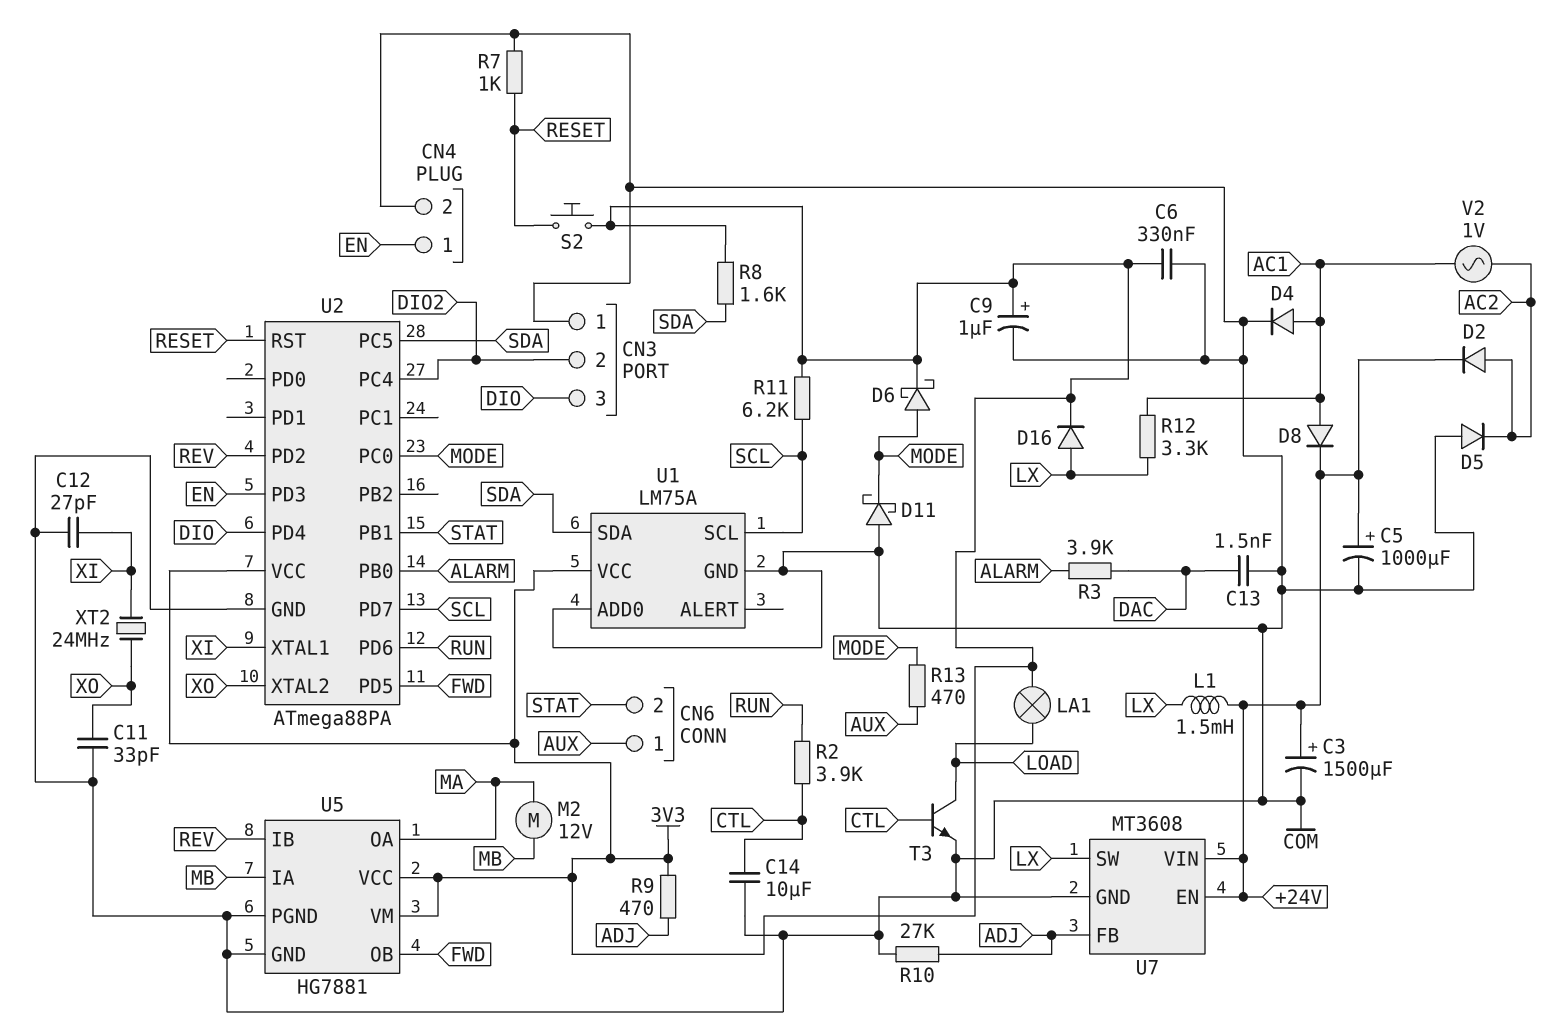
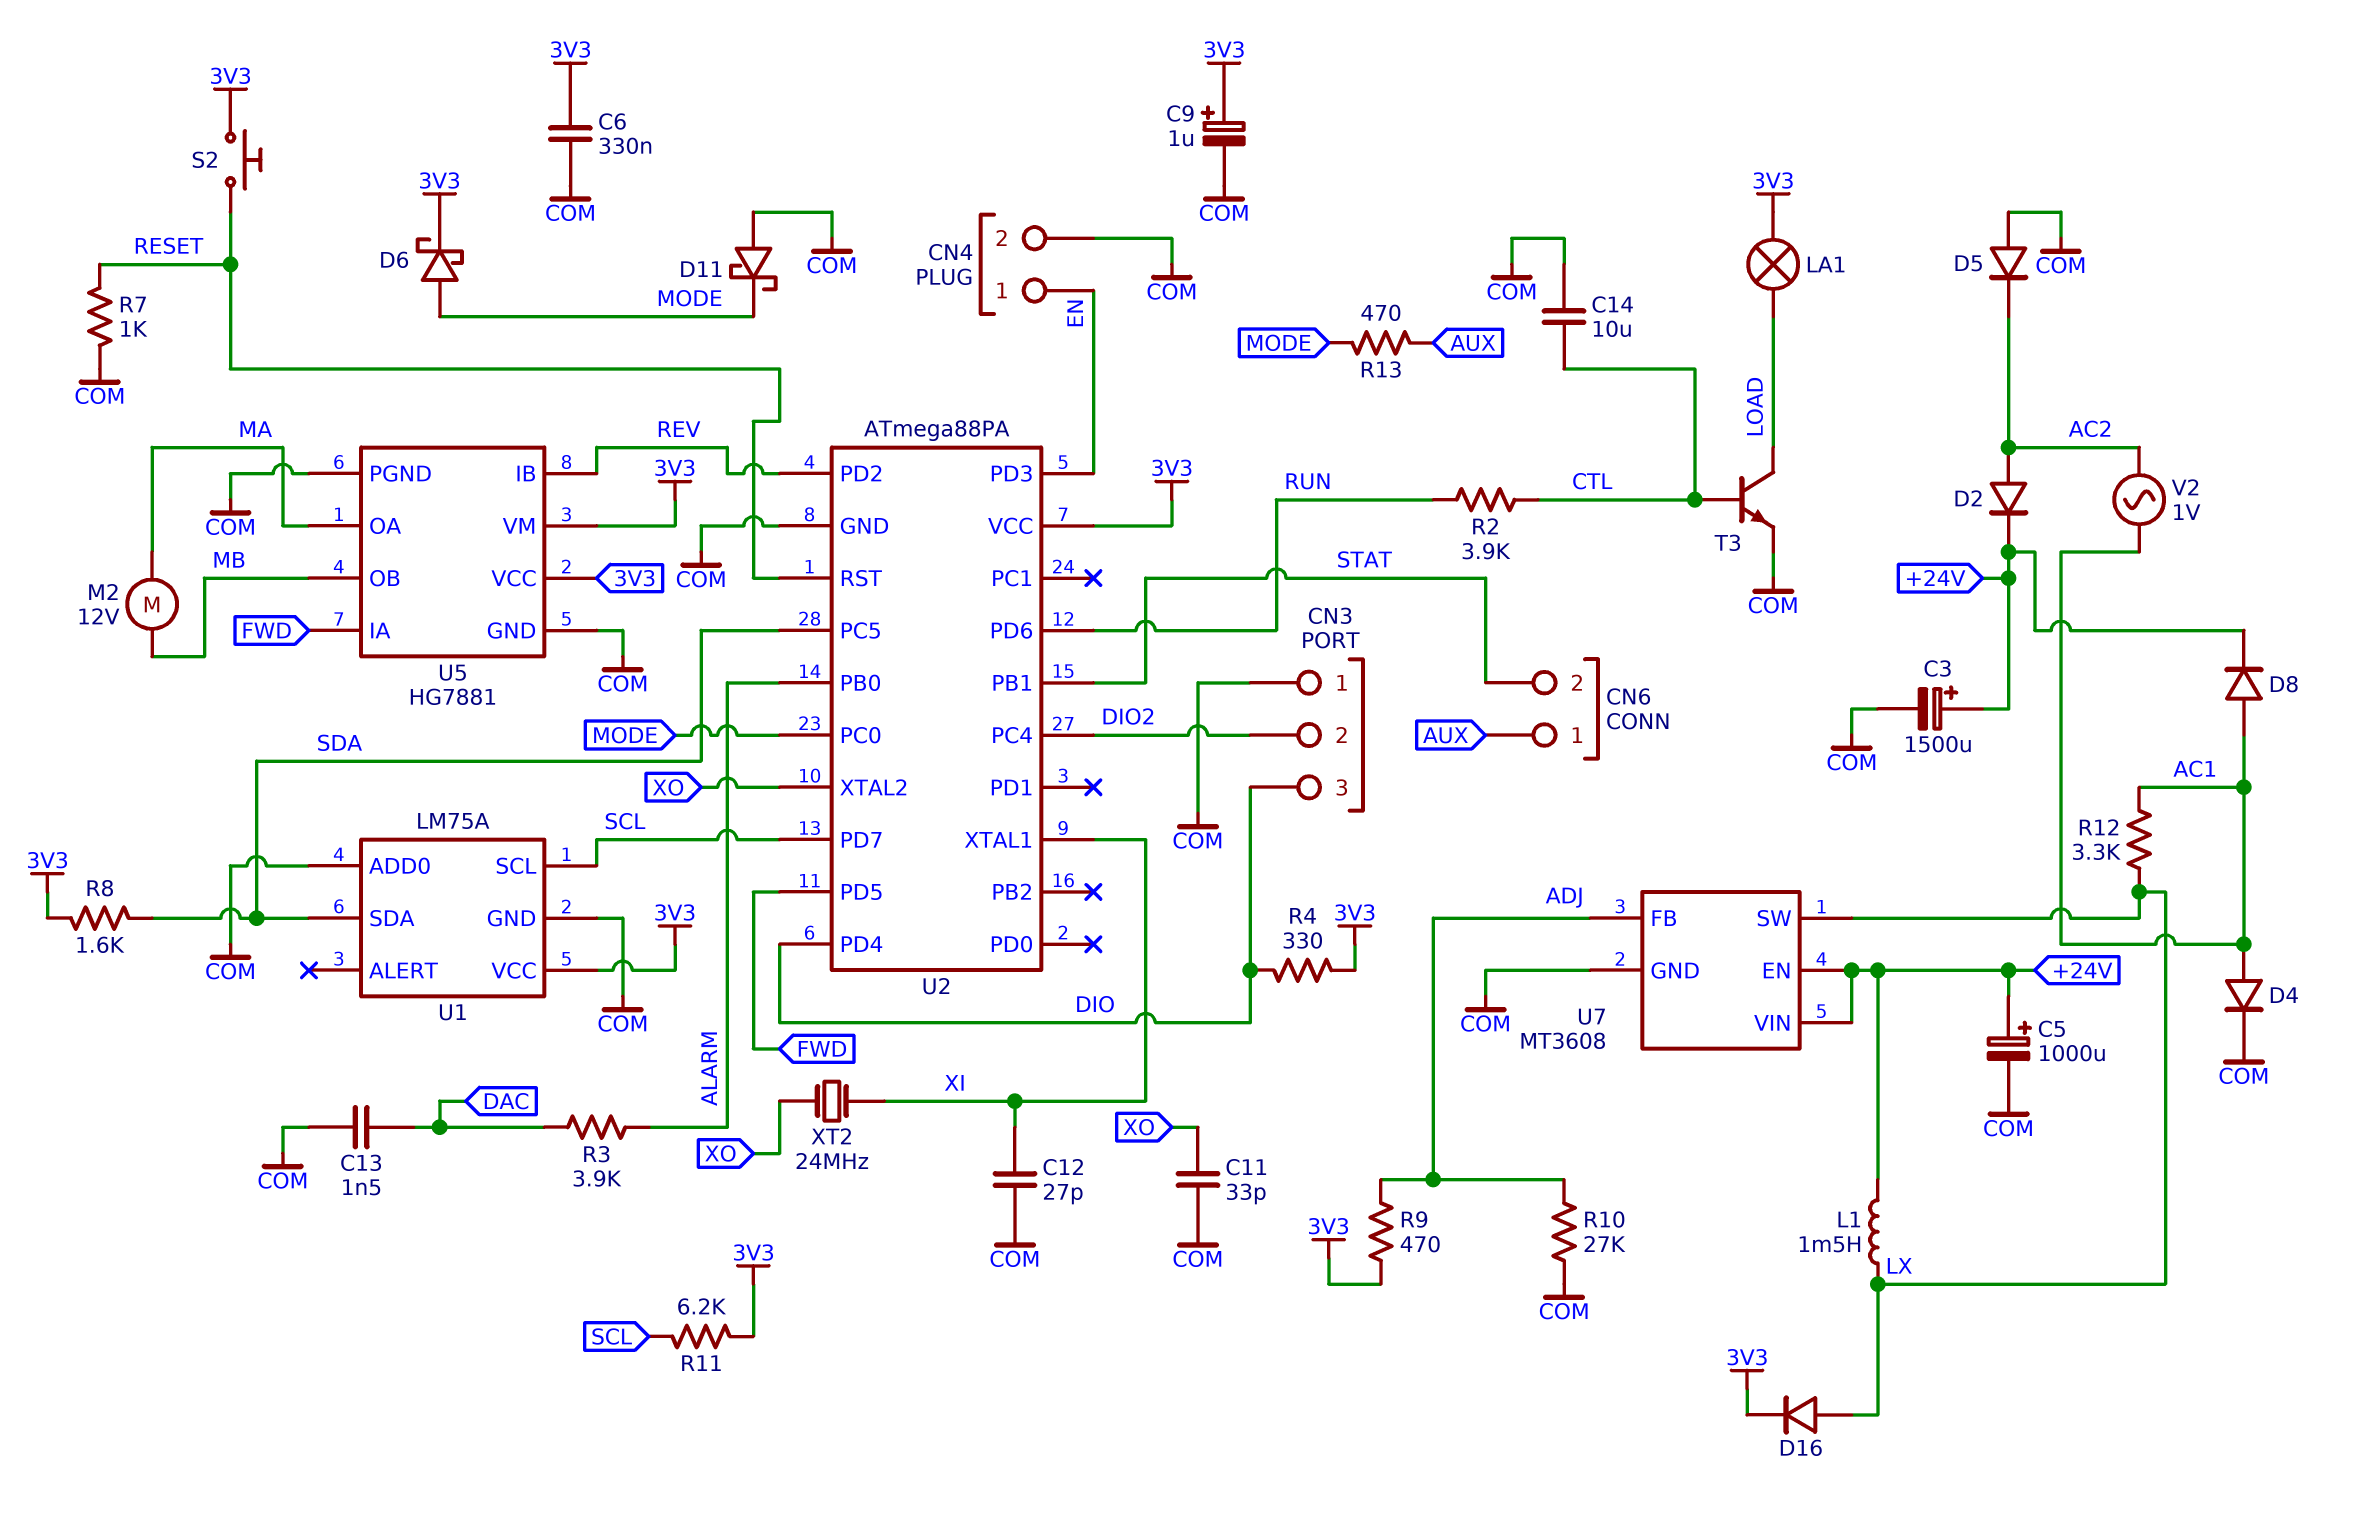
R4: none -> 330 (3V3, DIO)
U5 pin IA: MB -> FWD
U5 pin OB: FWD -> MB

